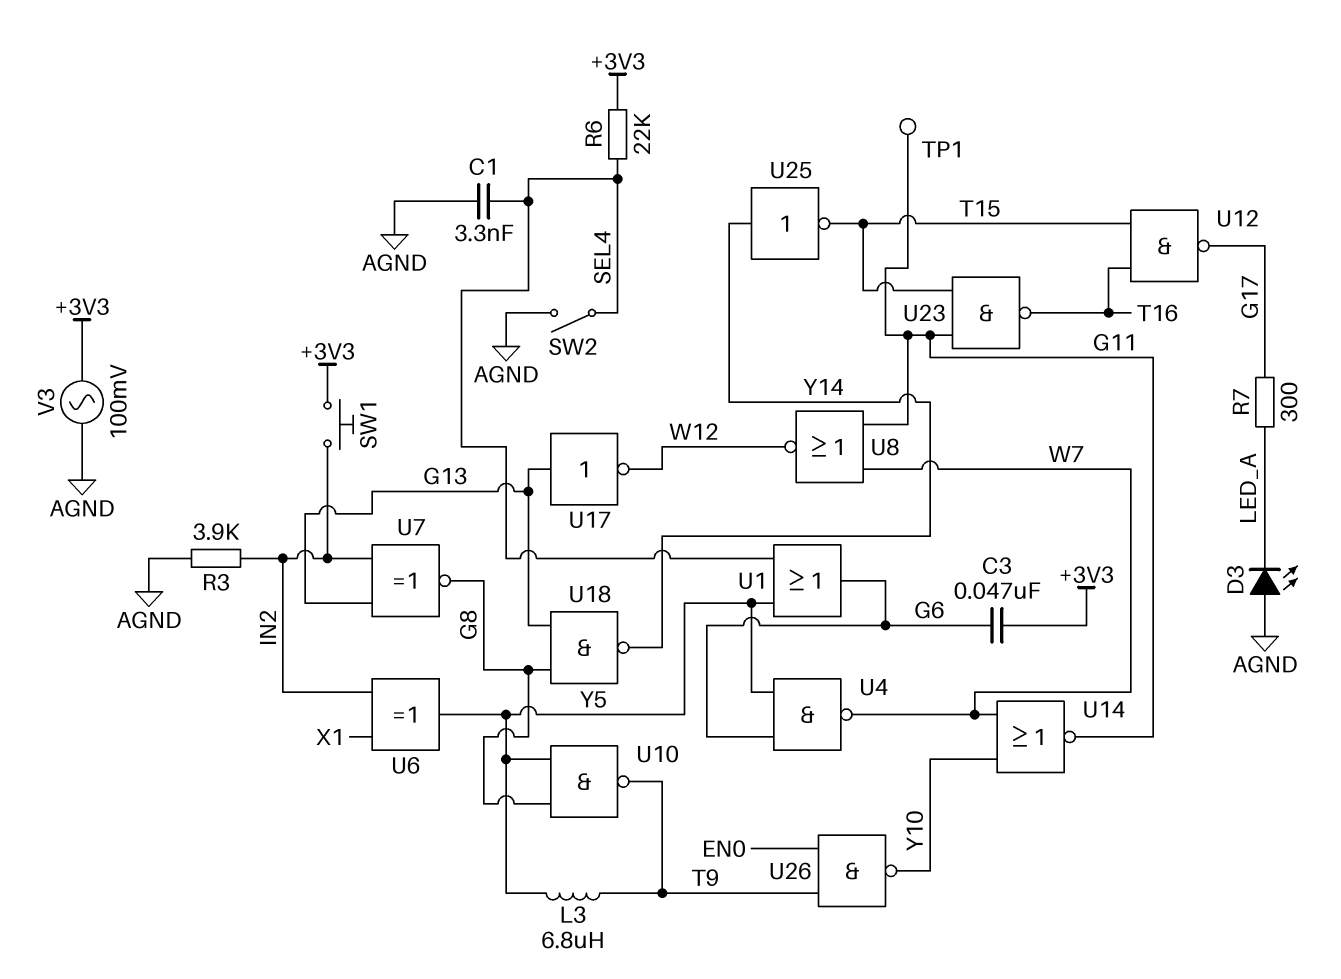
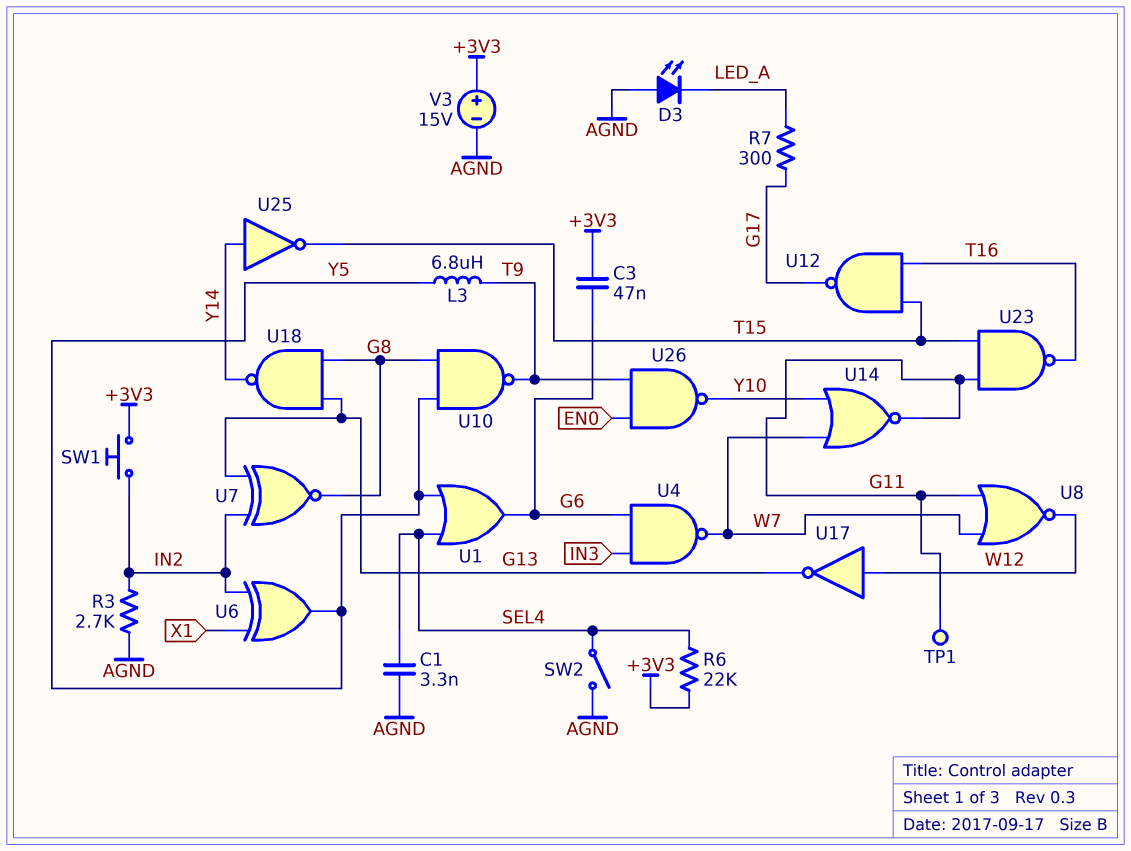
R3: 3.9k (AGND, IN2) -> 2.7k (AGND, IN2)
U4: NAND (in G6, in Y5, out W7) -> NAND (in G6, in IN3, out W7)
U17: NOT (in G13, out W12) -> NOT (in W12, out G13)
V3: AC 100mV (+3V3, AGND) -> 15V (plus +3V3, minus AGND)

